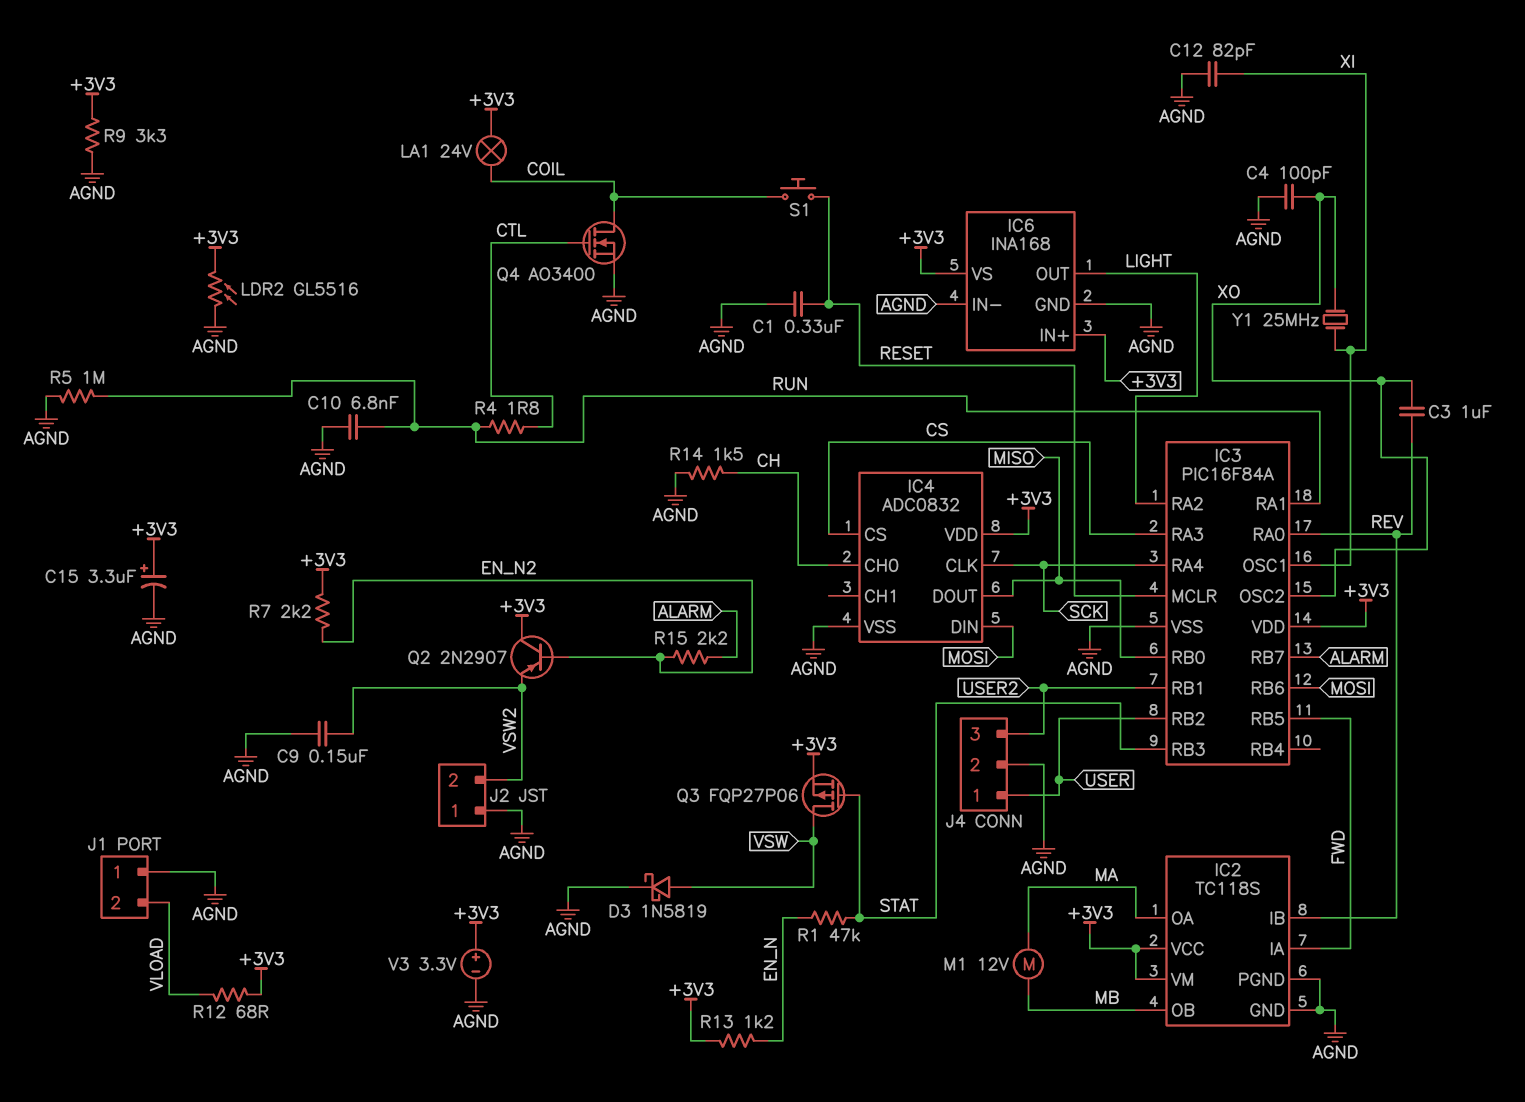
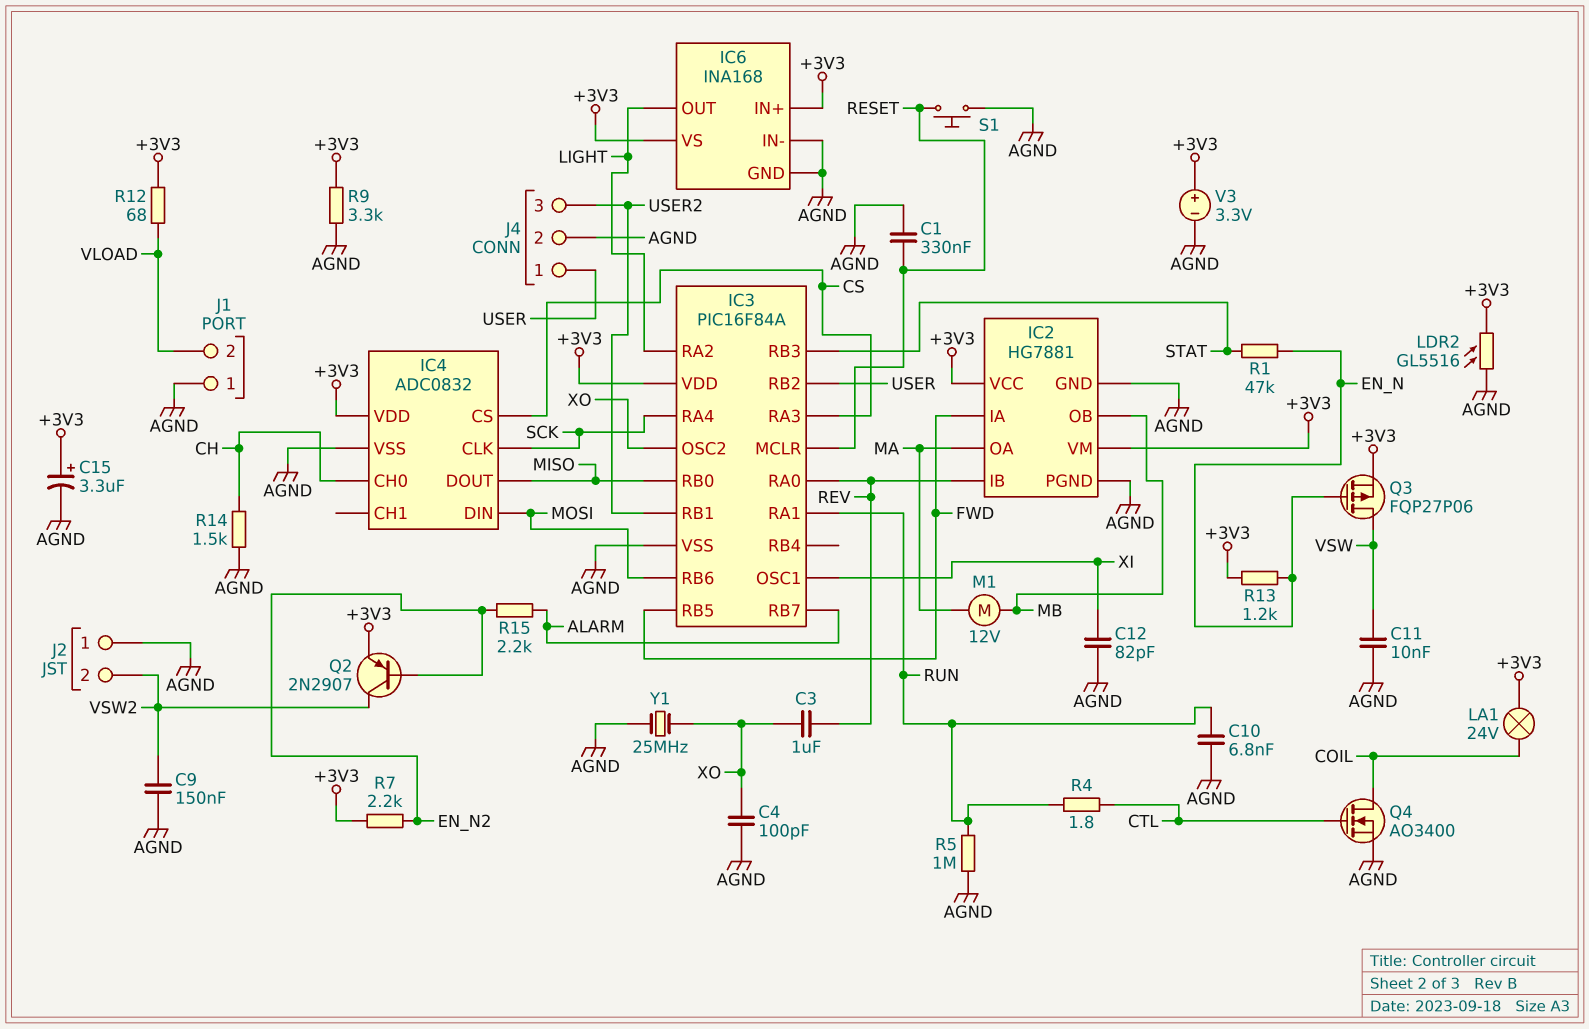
C11: none -> 10nF (AGND, VSW)
D3: schottky 1N5819 (A VSW, K AGND) -> none
IC2: TC118S -> HG7881
Q2: PNP 2N2907 (B EN_N2, C +3V3, E VSW2) -> PNP 2N2907 (B EN_N2, C VSW2, E +3V3)
Q3: PMOS FQP27P06 (G STAT, D VSW, S +3V3) -> PMOS FQP27P06 (G EN_N, D VSW, S +3V3)
S1: button (COIL, RESET) -> button (AGND, RESET)
Y1: 25MHz (XI, XO) -> 25MHz (AGND, XO)

